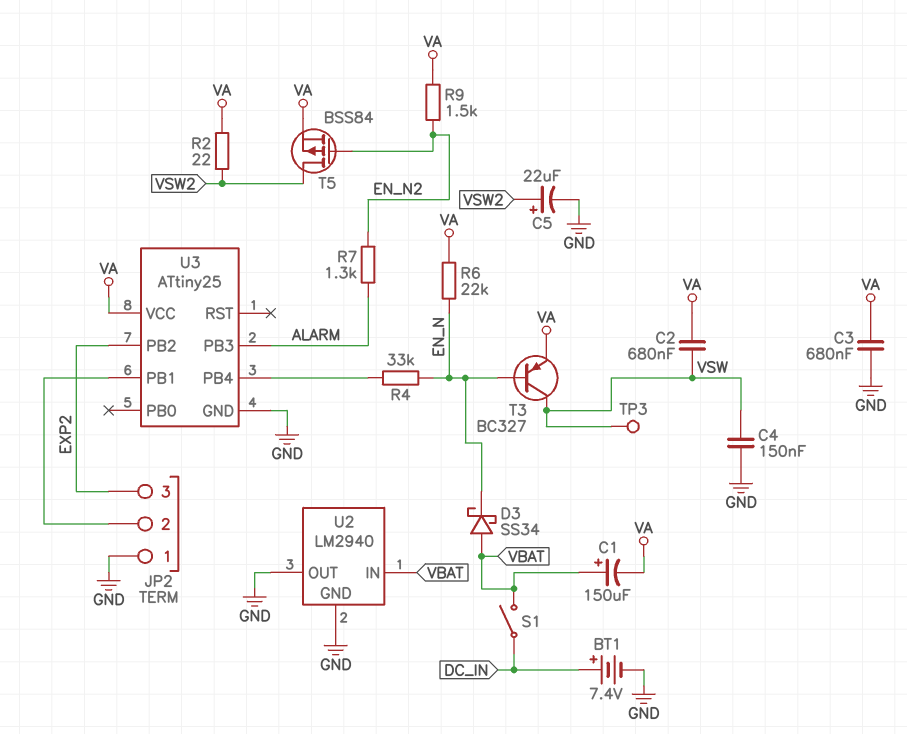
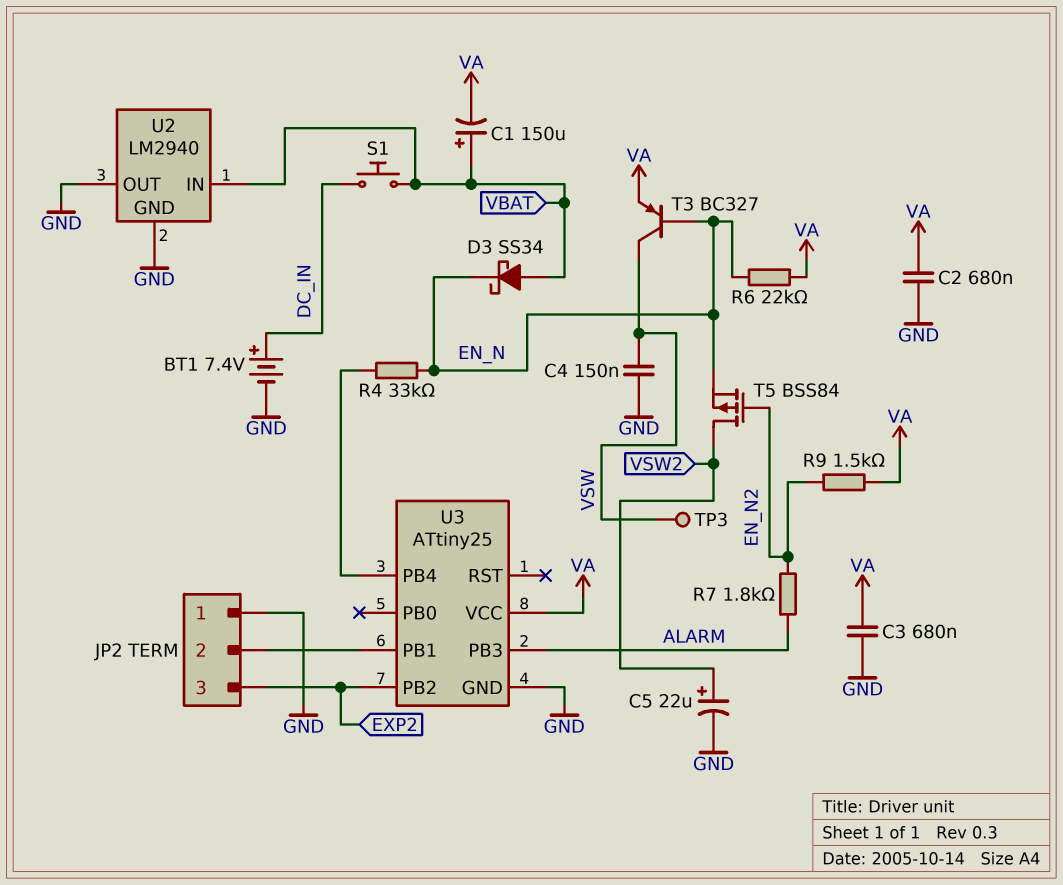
C2: 680nF (VA, VSW) -> 680nF (GND, VA)
R2: 22 (VA, VSW2) -> none
R7: 1.3k (ALARM, EN_N2) -> 1.8k (ALARM, EN_N2)
S1: switch (DC_IN, VBAT) -> button (DC_IN, VBAT)
T5: PMOS BSS84 (G EN_N2, D VSW2, S VA) -> PMOS BSS84 (G EN_N2, D VSW2, S EN_N)

